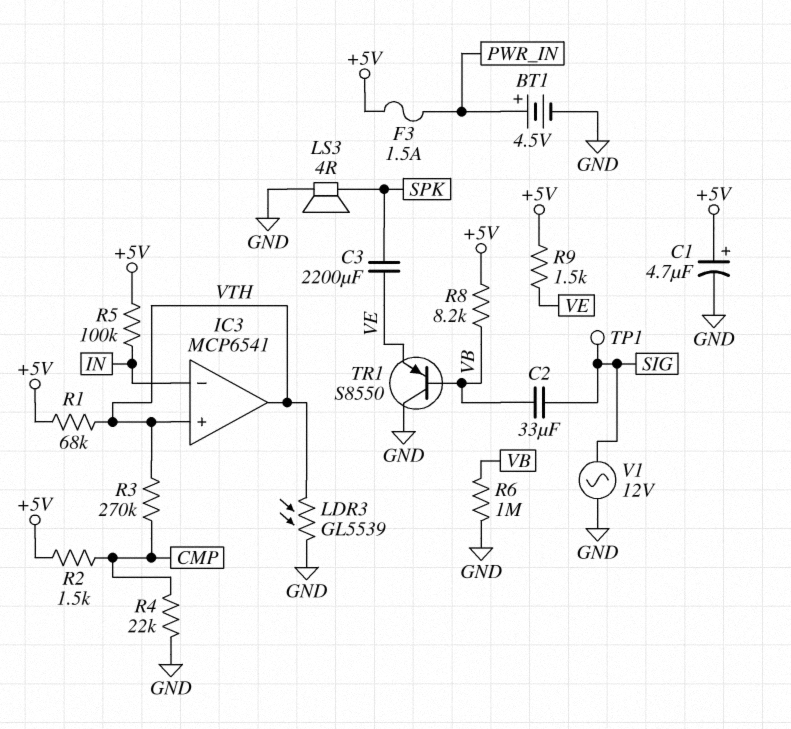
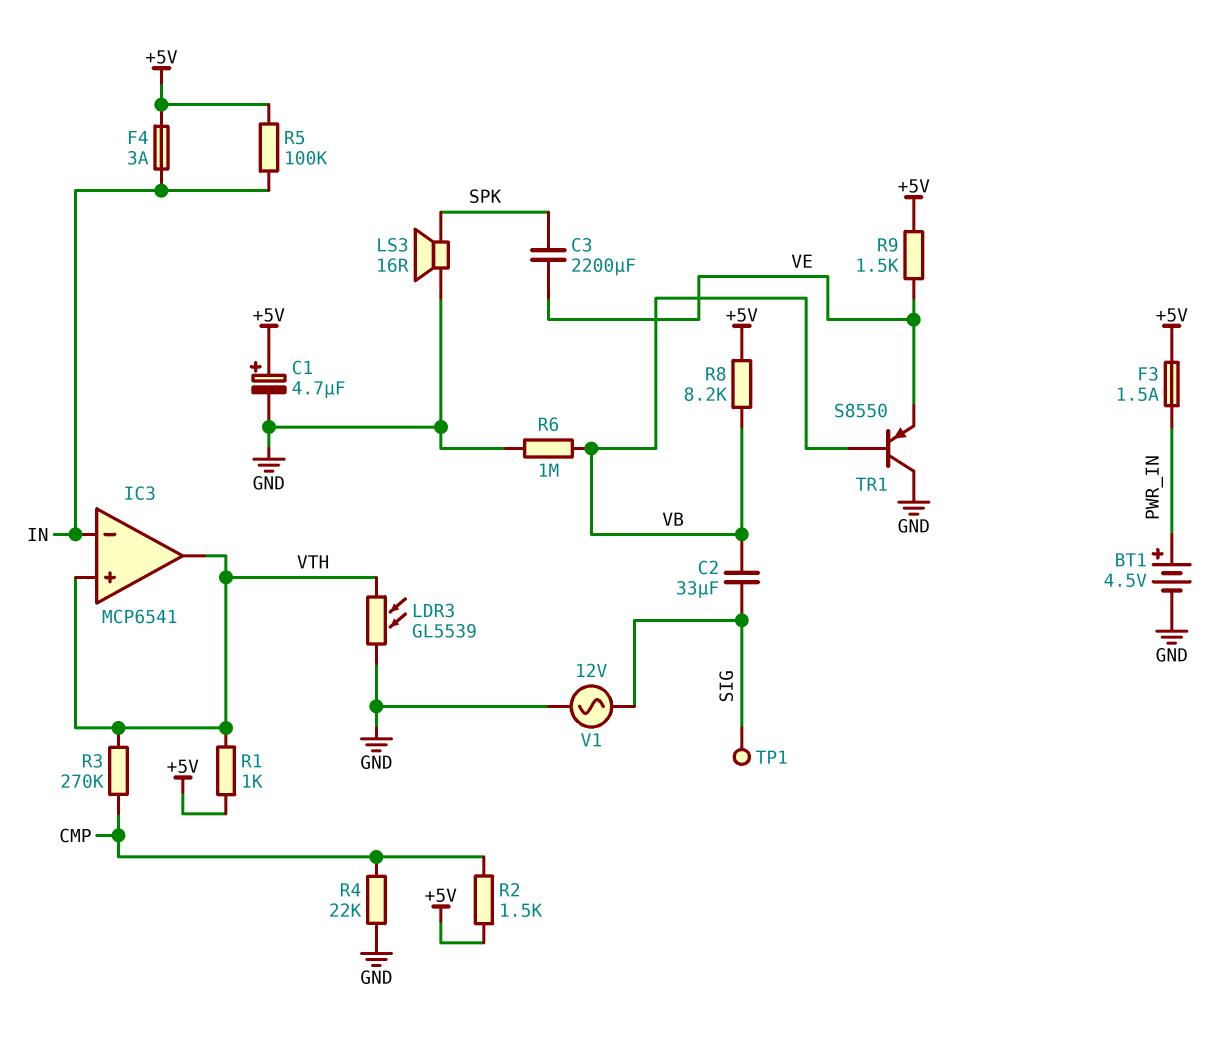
F4: none -> 3A (+5V, IN)
LS3: speaker 4R (GND, SPK) -> speaker 16R (GND, SPK)
R1: 68k (+5V, VTH) -> 1k (+5V, VTH)

